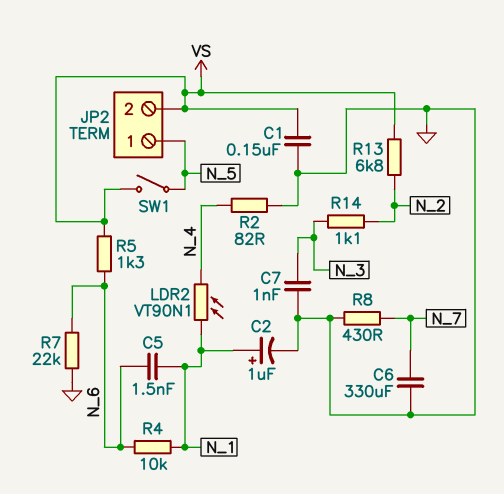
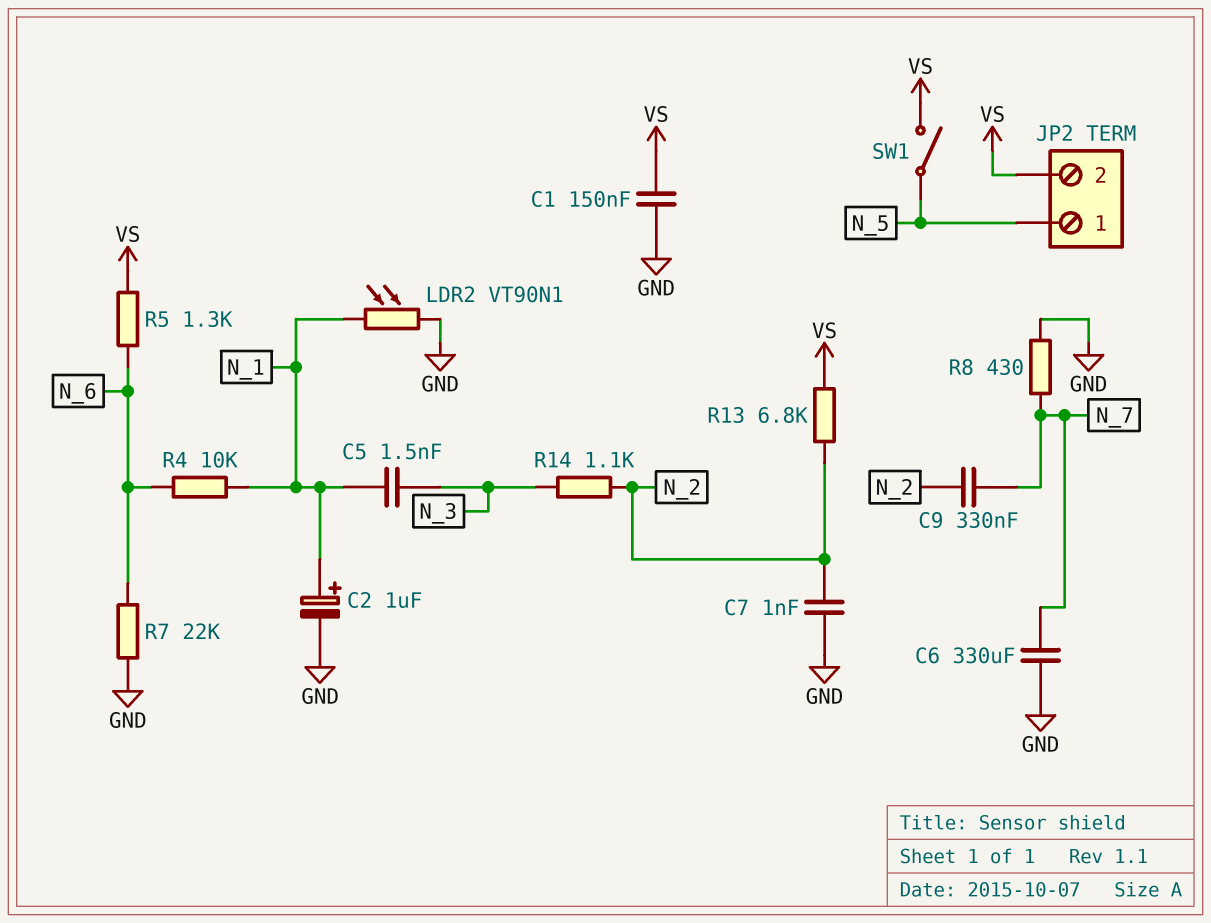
C5: 1.5nF (N_1, N_6) -> 1.5nF (N_1, N_3)
C7: 1nF (GND, N_3) -> 1nF (GND, N_2)
C9: none -> 330nF (N_2, N_7)
LDR2: VT90N1 (N_1, N_4) -> VT90N1 (GND, N_1)
R2: 82 (GND, N_4) -> none

